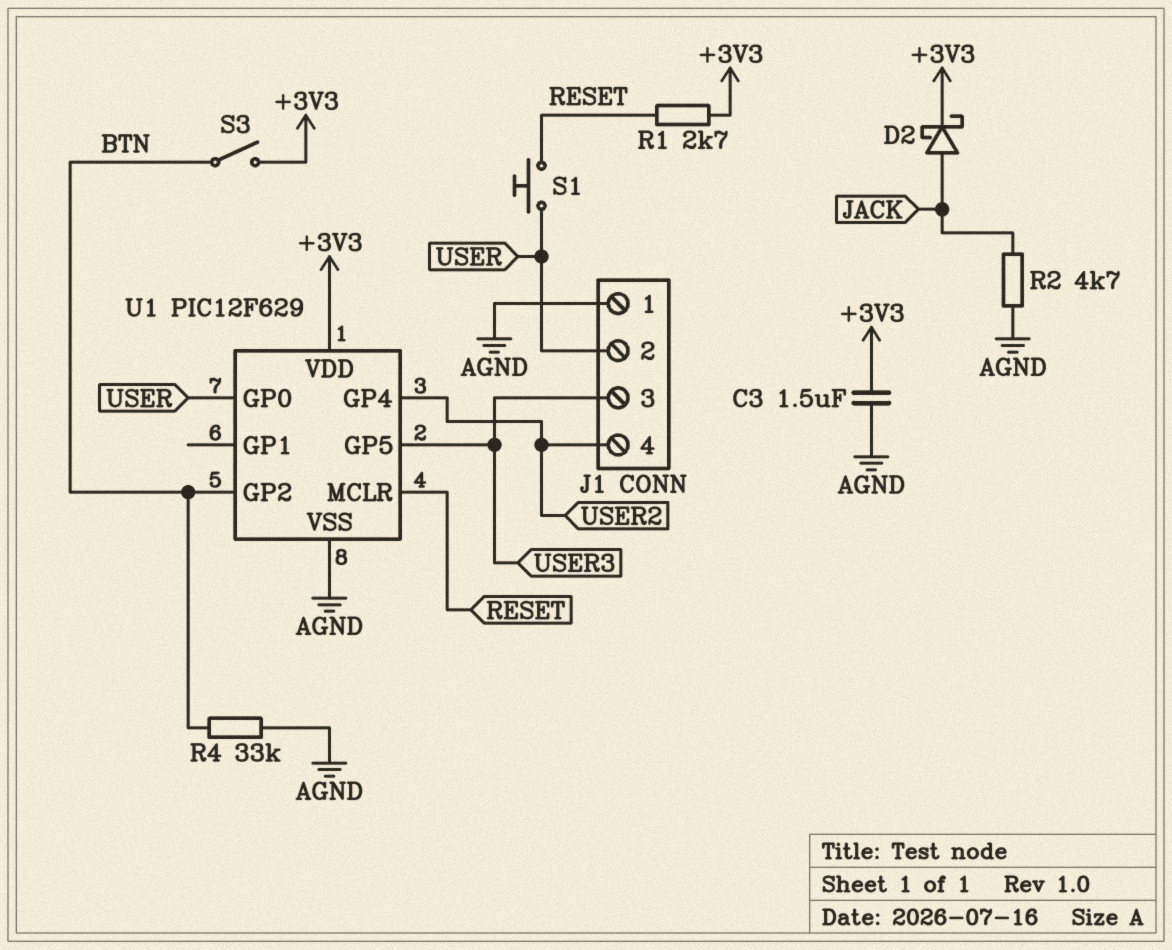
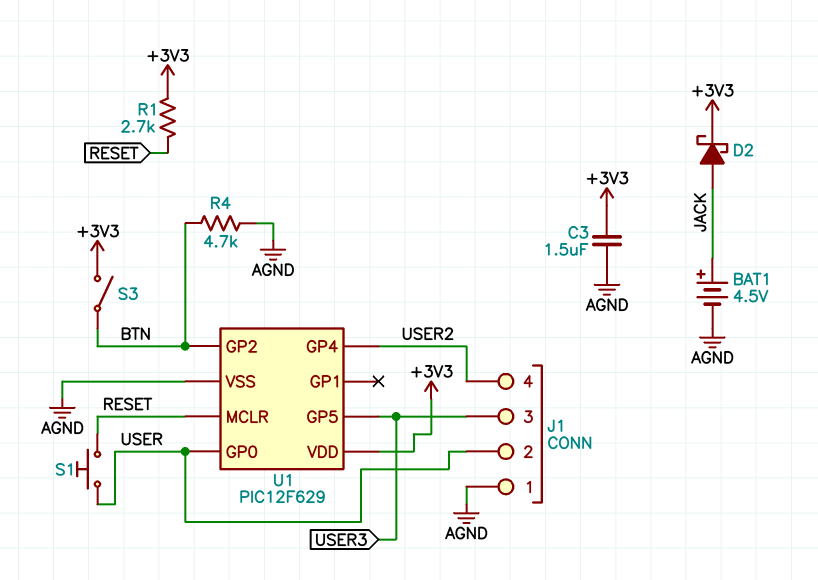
BAT1: none -> 4.5V (plus JACK, minus AGND)
R2: 4.7k (AGND, JACK) -> none
R4: 33k (AGND, BTN) -> 4.7k (AGND, BTN)

